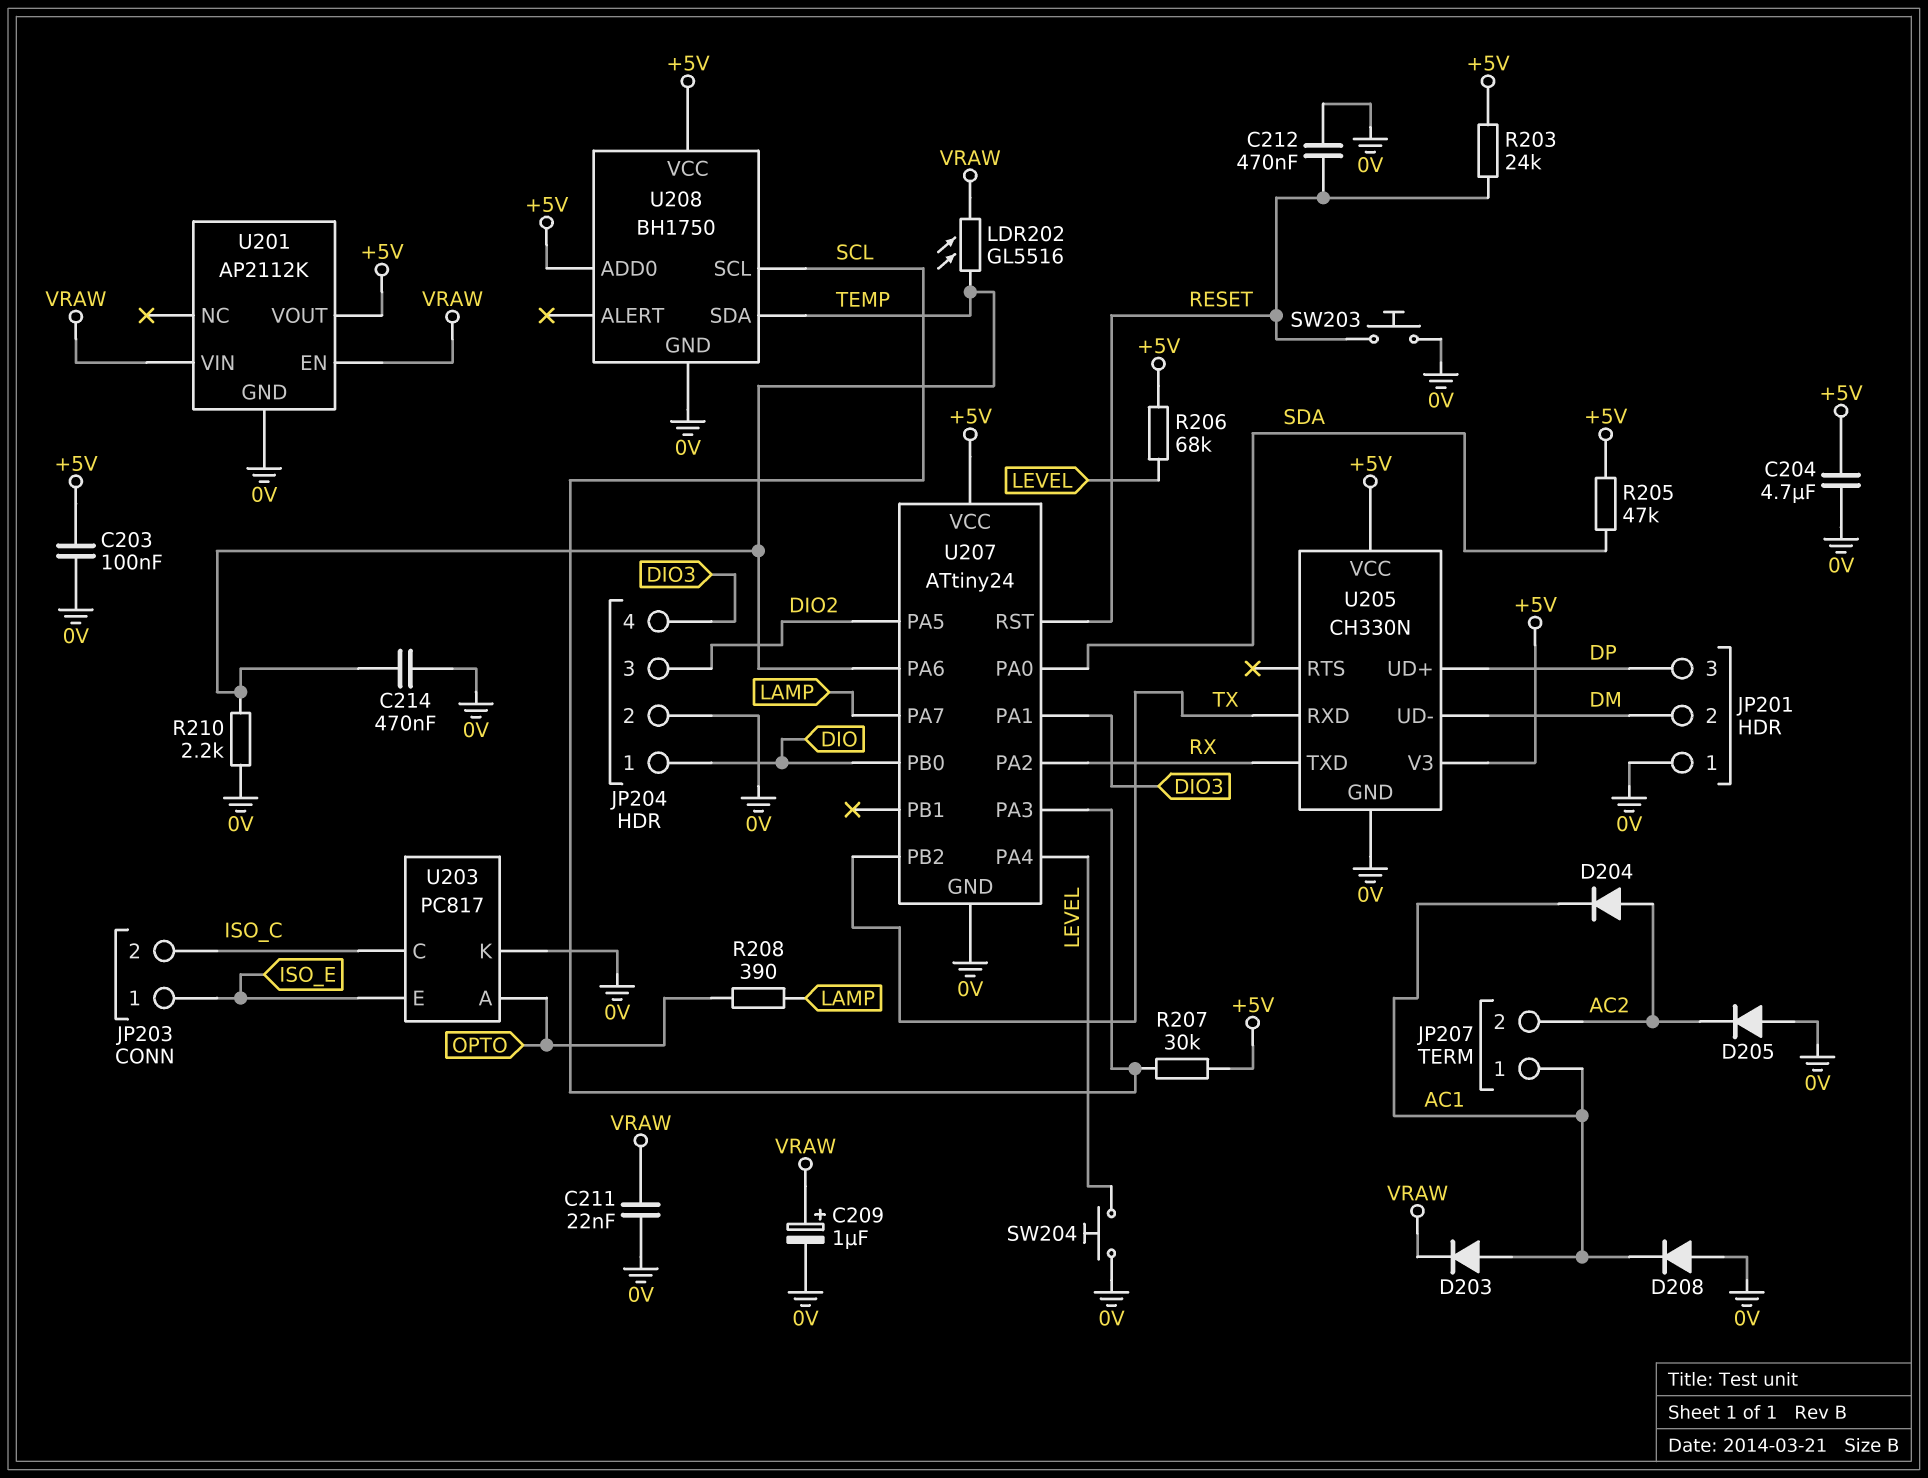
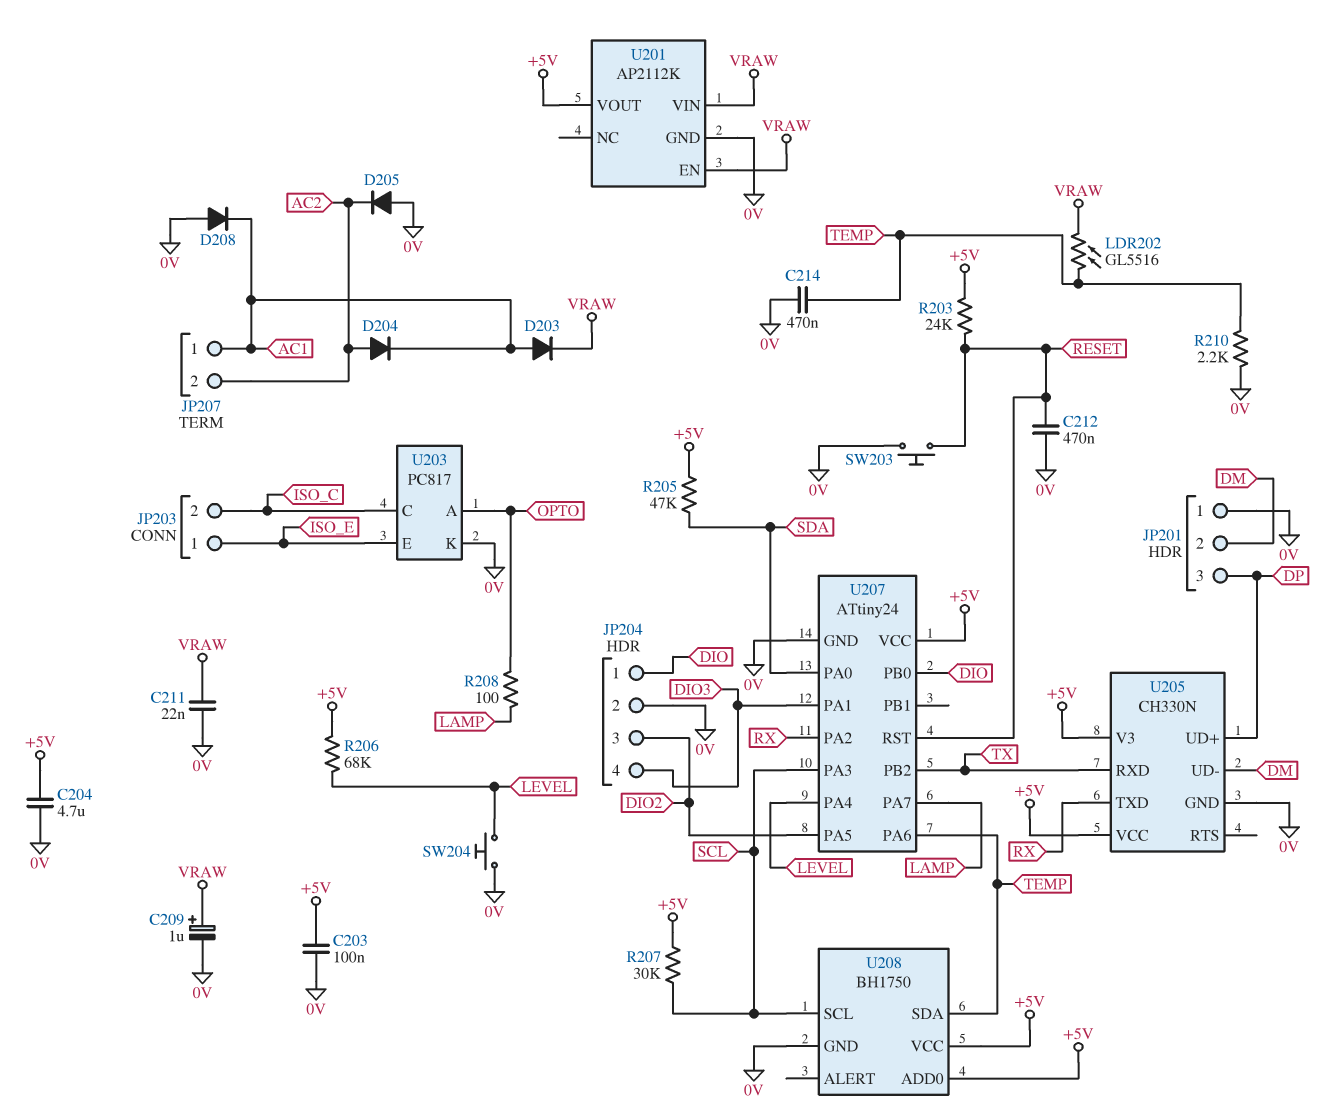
R208: 390 (LAMP, OPTO) -> 100 (LAMP, OPTO)

